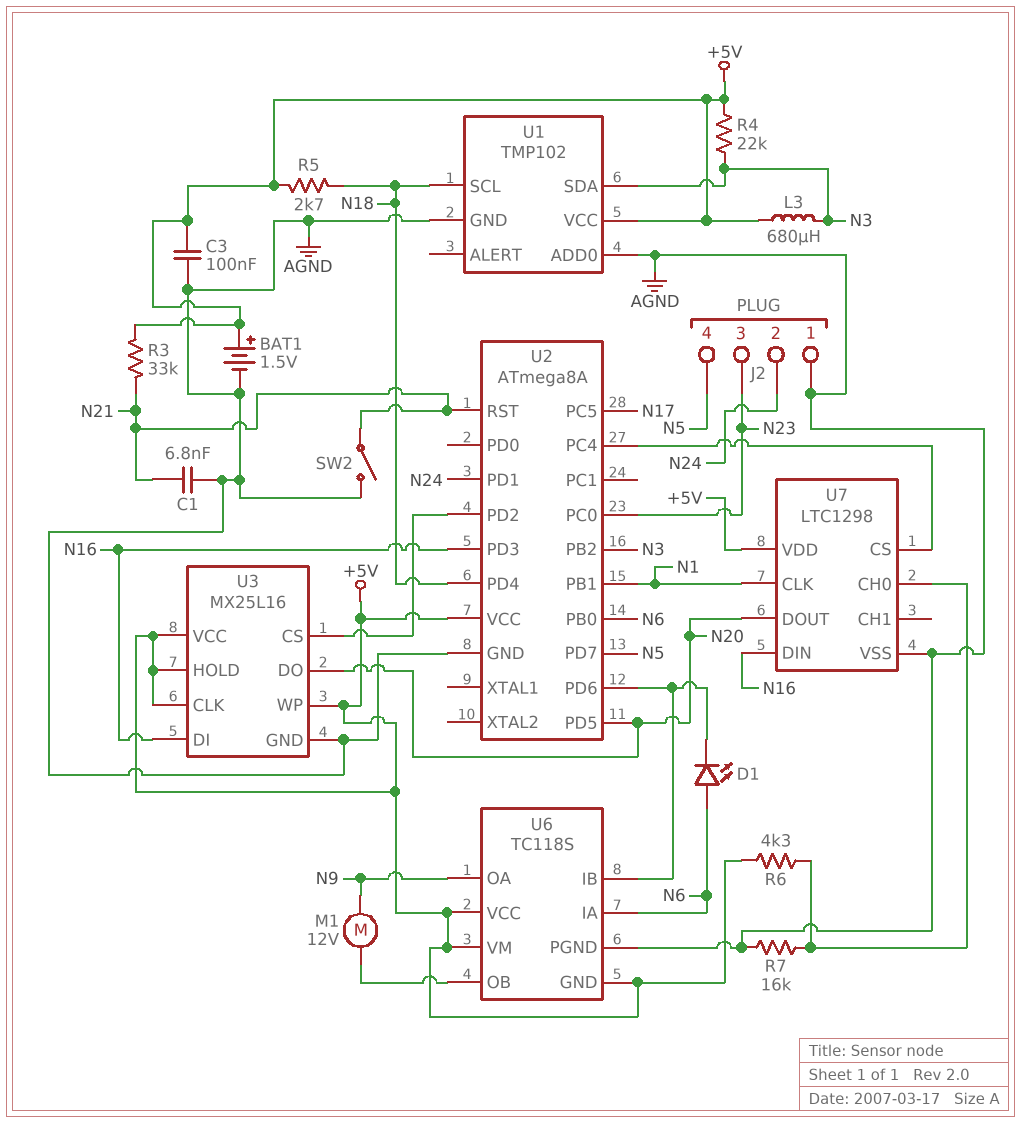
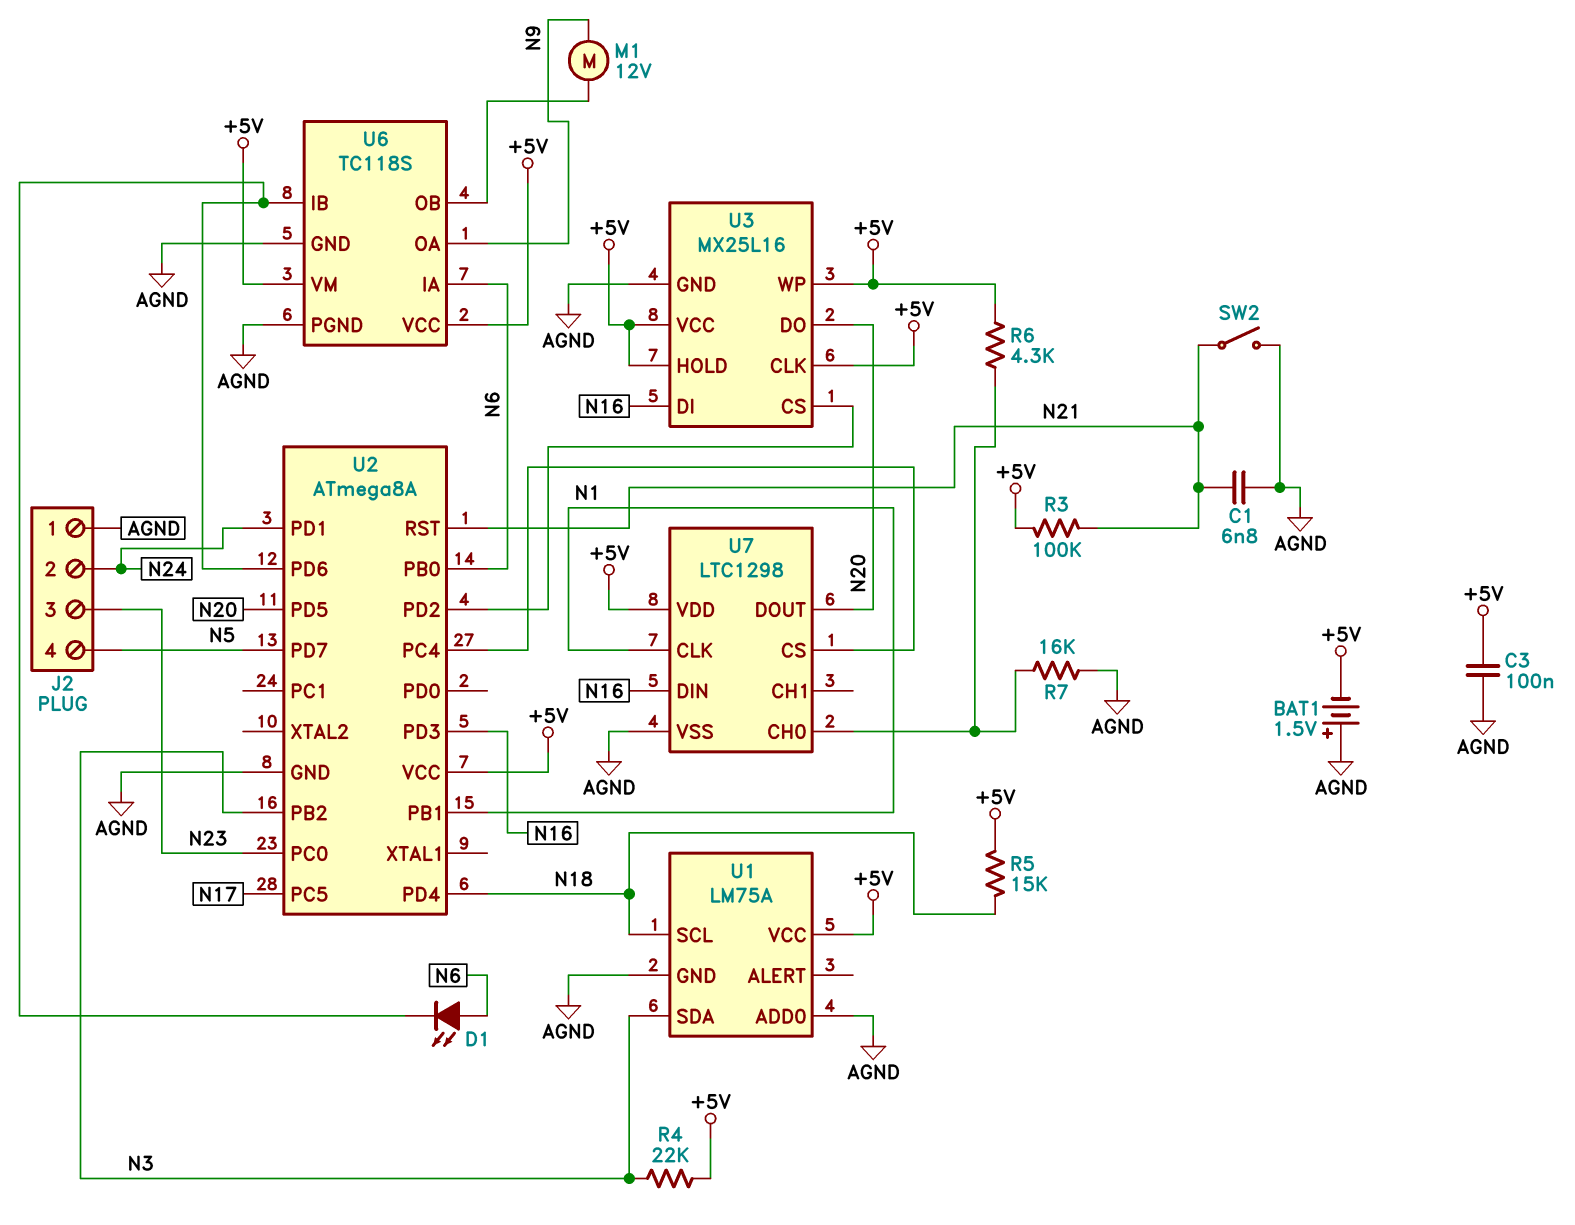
BAT1: 1.5V (plus +5V, minus AGND) -> 1.5V (plus AGND, minus +5V)
L3: 680uH (+5V, N3) -> none
R3: 33k (+5V, N21) -> 100k (+5V, N21)
R5: 2.7k (+5V, N18) -> 15k (+5V, N18)
U1: TMP102 -> LM75A
U6 pin GND: +5V -> AGND

